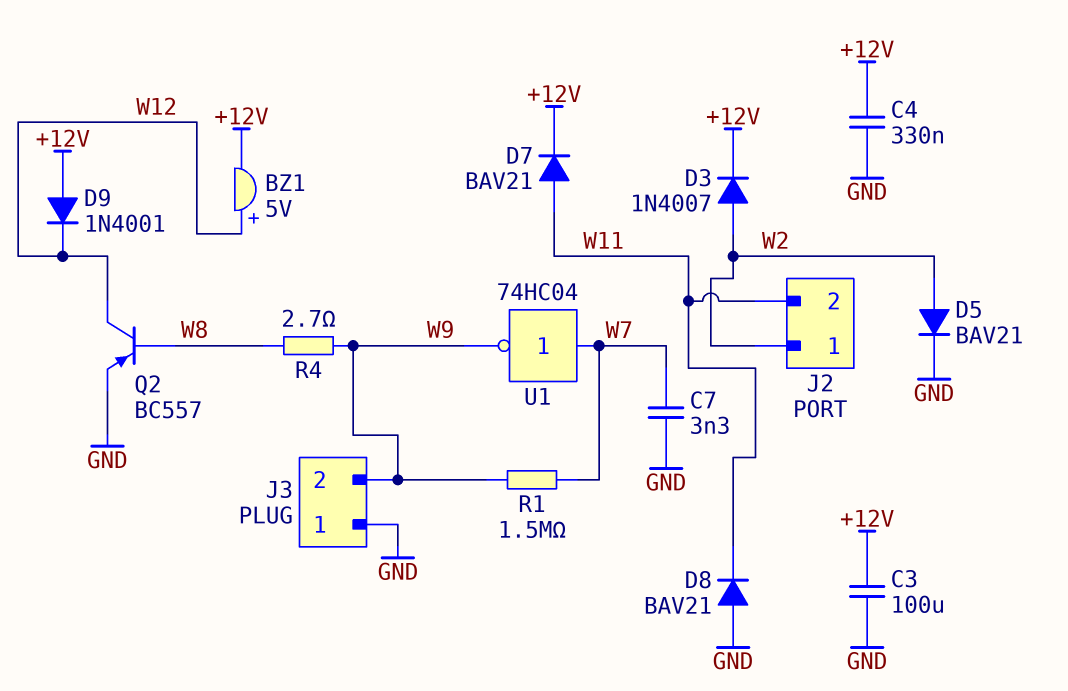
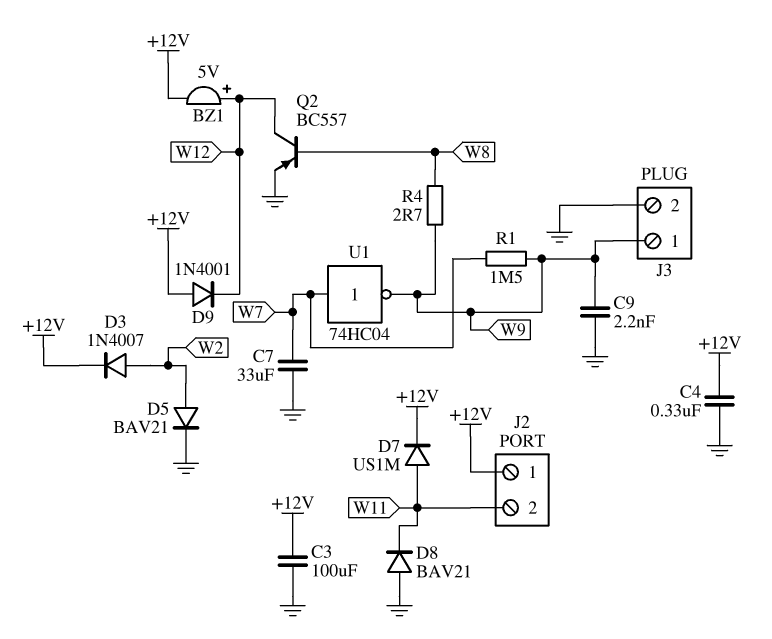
C7: 3.3nF (GND, W7) -> 33uF (GND, W7)
C9: none -> 2.2nF (GND, W9)
D7: diode BAV21 (A W11, K +12V) -> diode US1M (A W11, K +12V)
J2 pin 1: W2 -> +12V
J3 pin 1: GND -> W9
J3 pin 2: W9 -> GND

